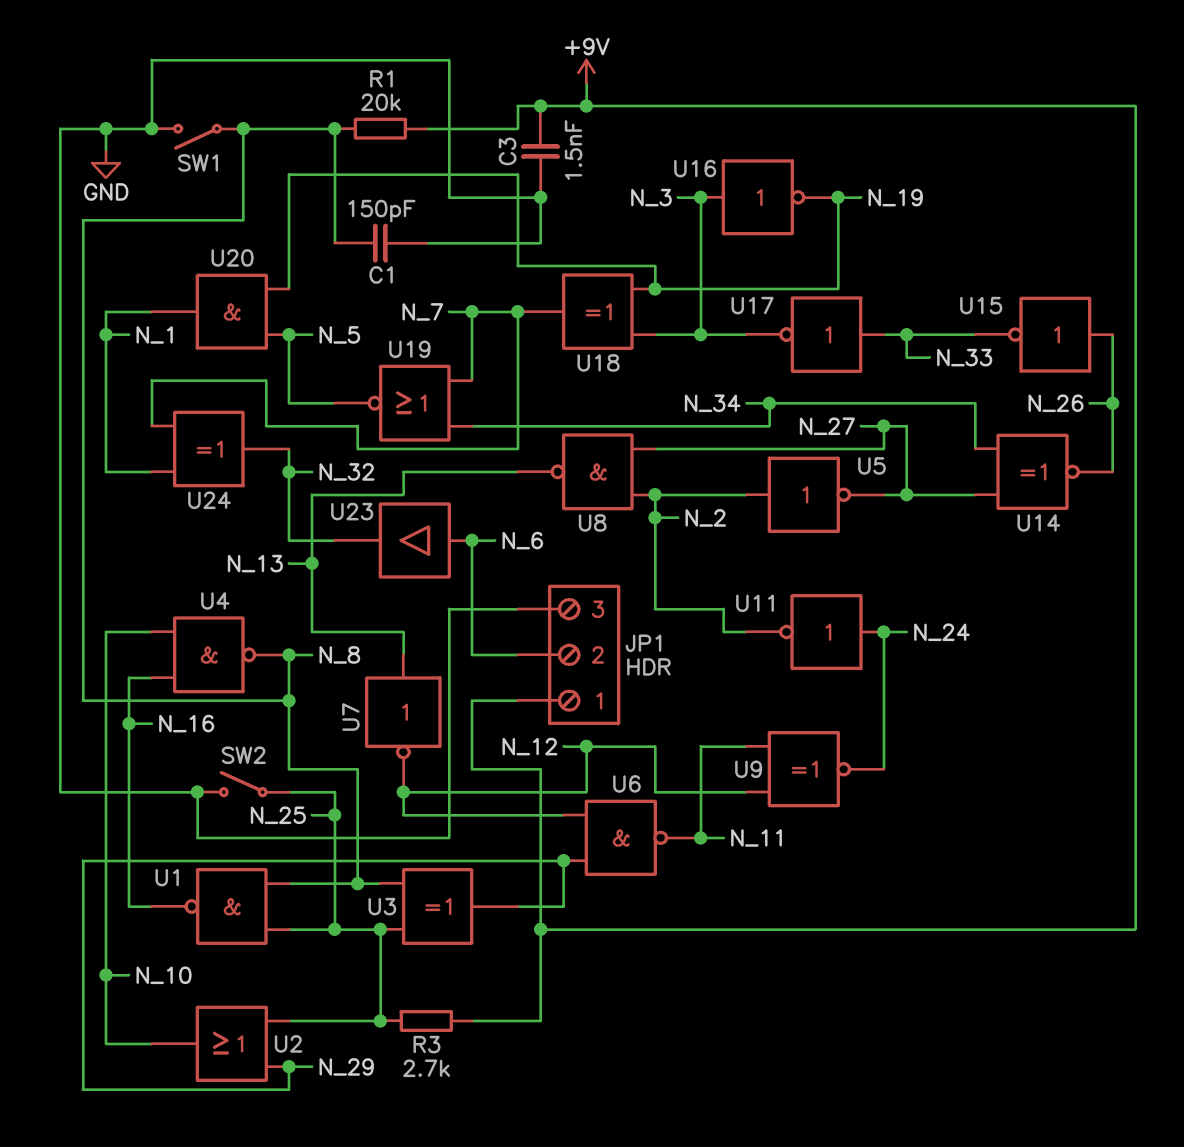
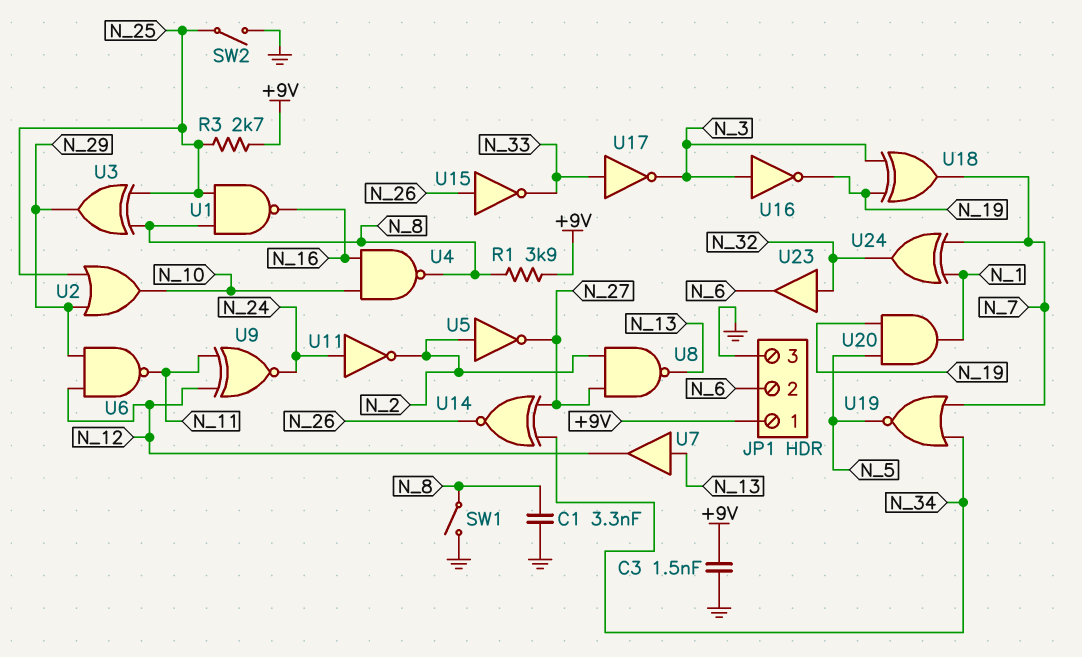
C1: 150pF (GND, N_8) -> 3.3nF (GND, N_8)
R1: 20k (+9V, N_8) -> 3.9k (+9V, N_8)
U7: NOT (in N_13, out N_12) -> buffer (in N_13, out N_12)
U23: buffer (in N_6, out N_32) -> buffer (in N_32, out N_6)

